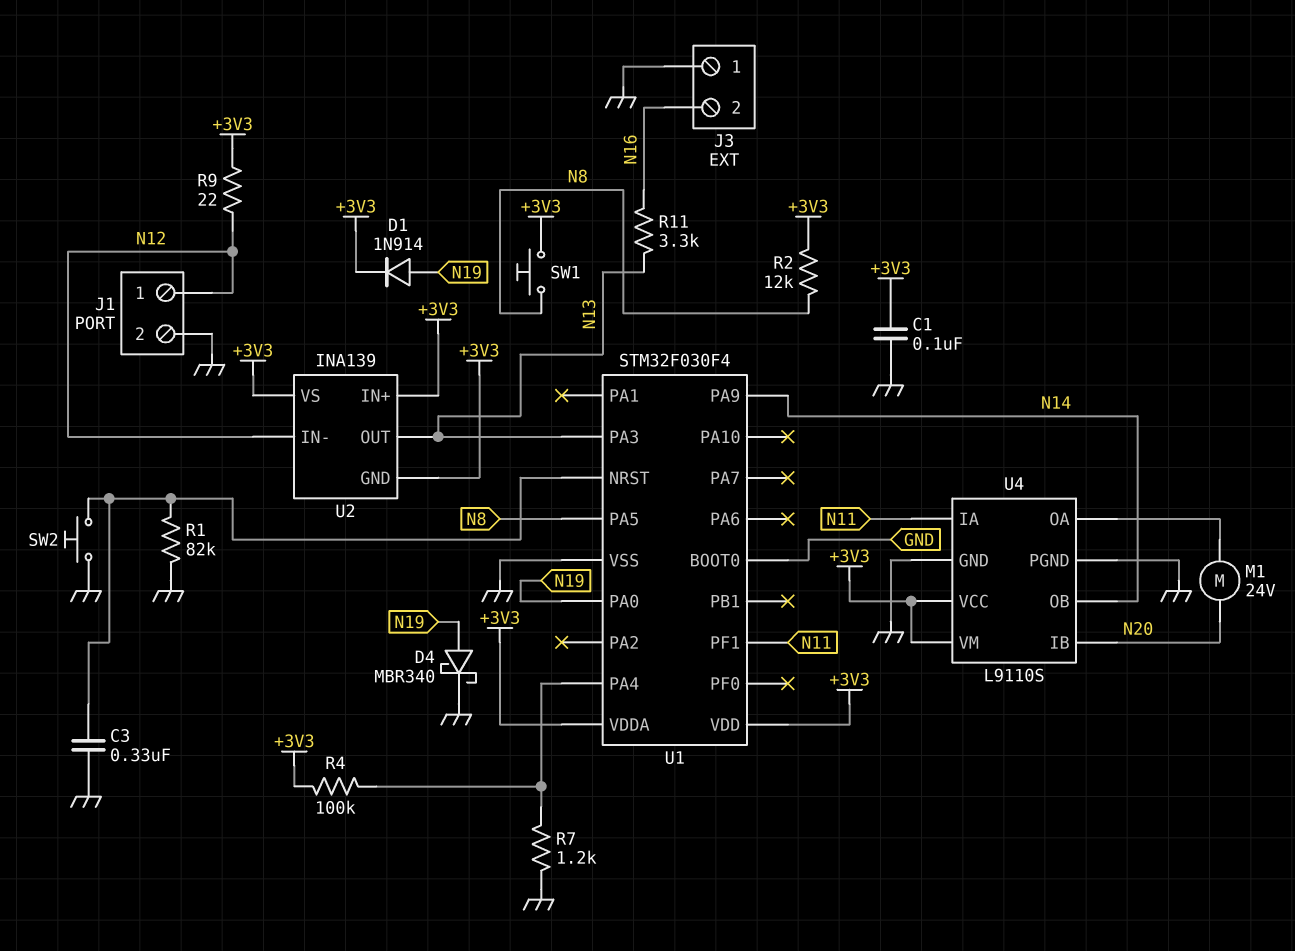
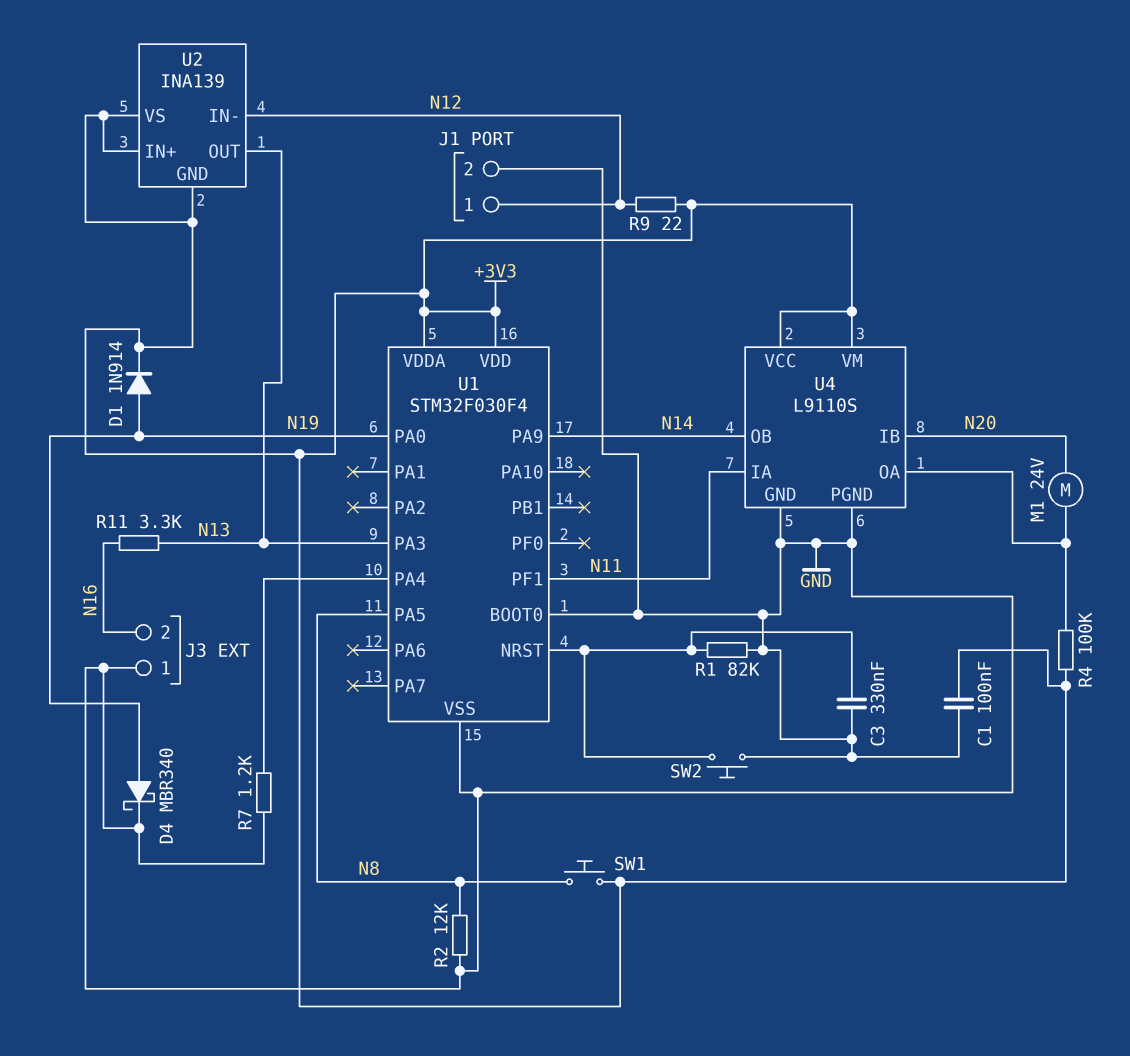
R2: 12k (+3V3, N8) -> 12k (GND, N8)
R4: 100k (+3V3, U1/PA4) -> 100k (+3V3, U4/OA)

